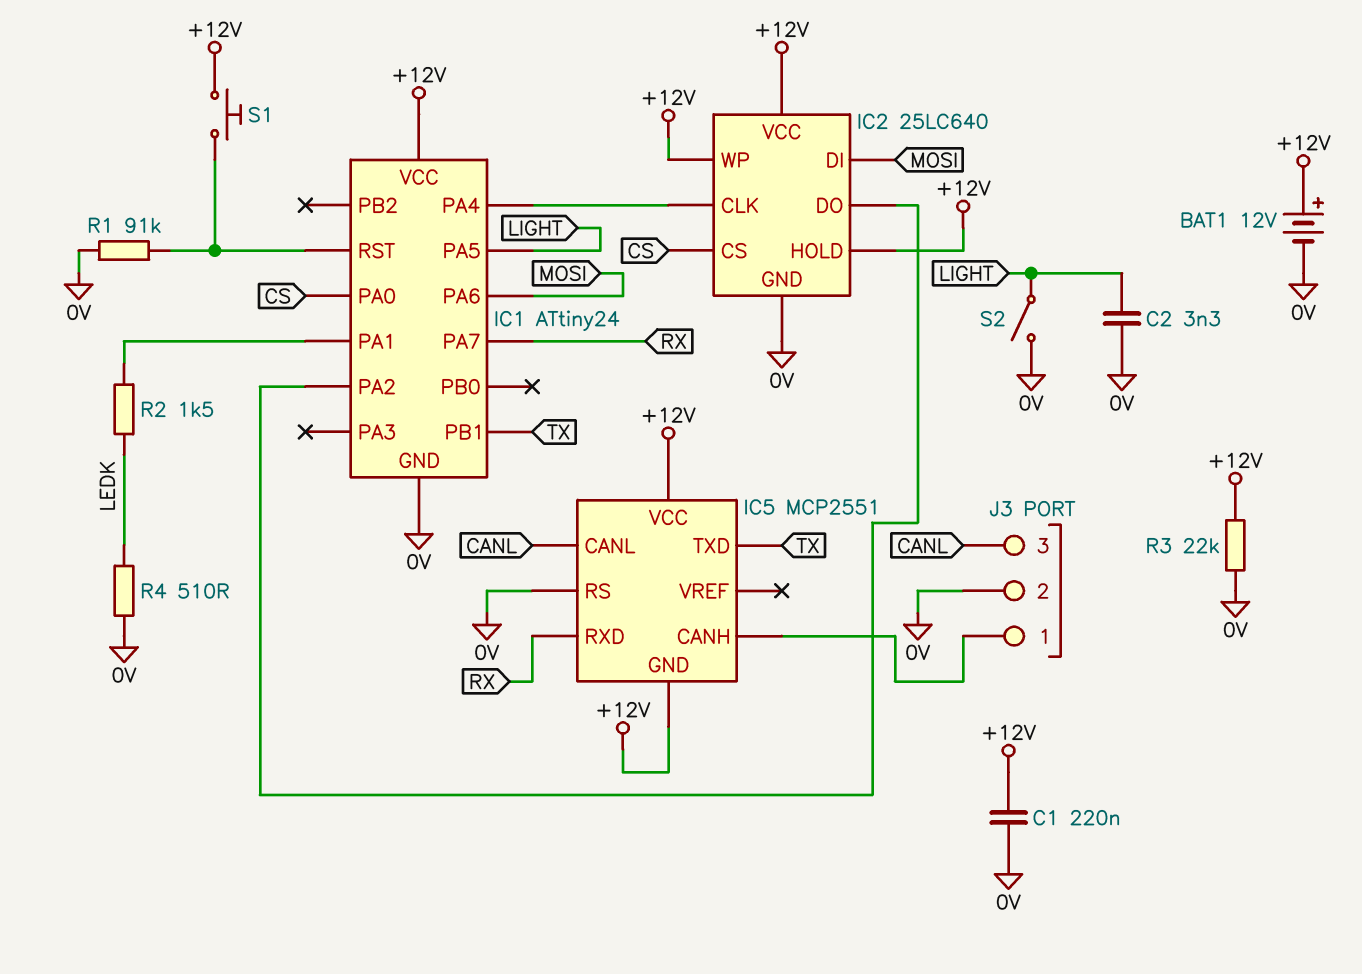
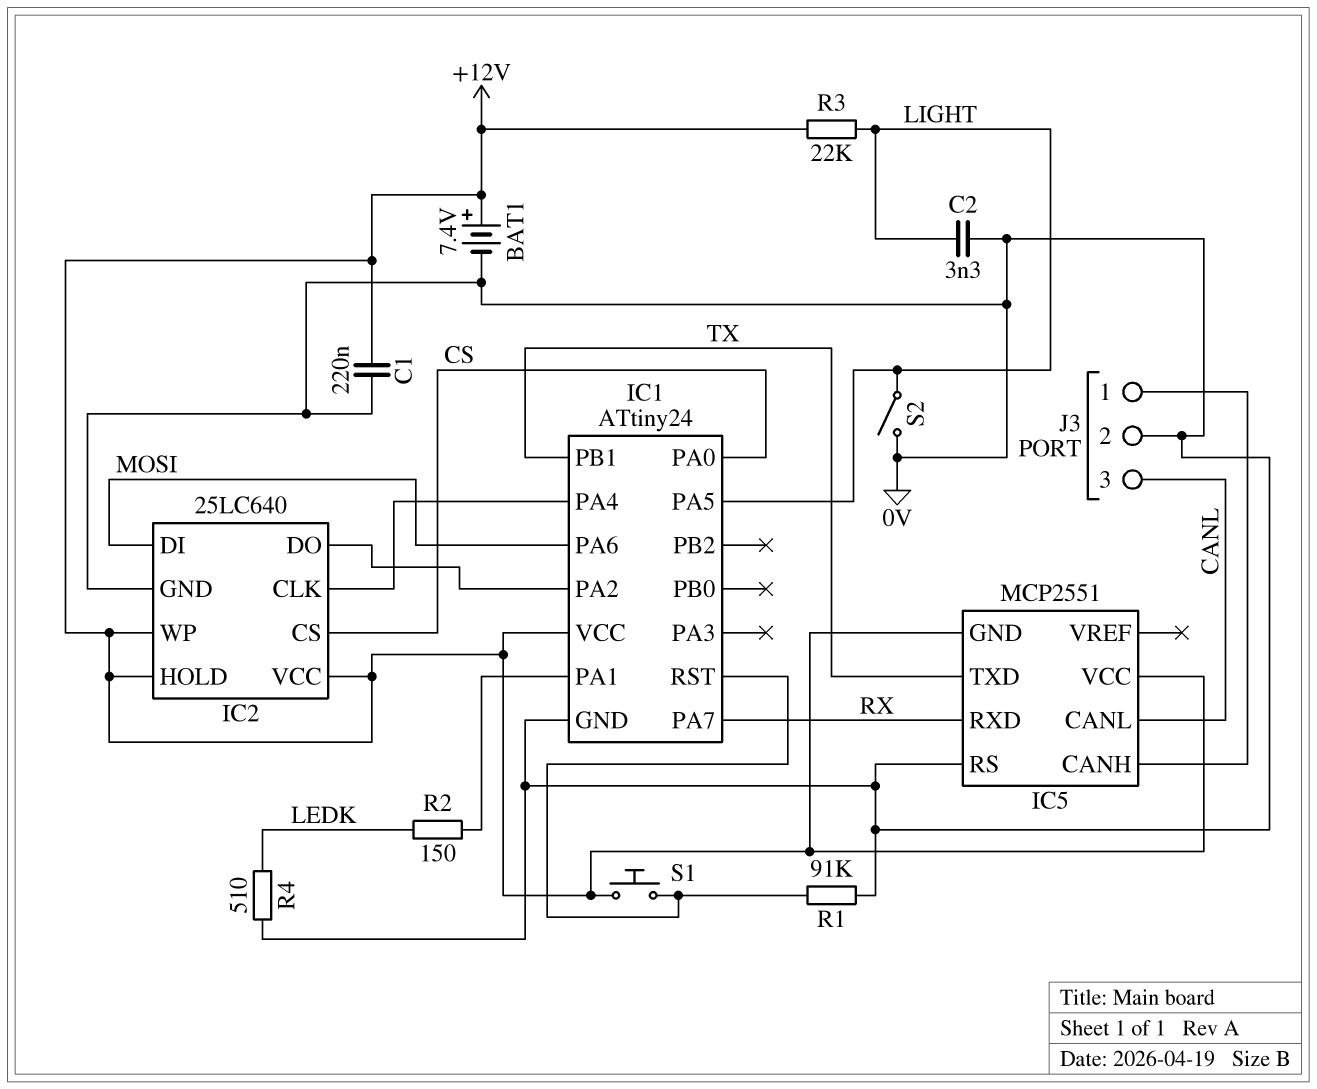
BAT1: 12V (plus +12V, minus 0V) -> 7.4V (plus +12V, minus 0V)
R2: 1.5k (IC1/PA1, LEDK) -> 150 (IC1/PA1, LEDK)
R3: 22k (+12V, 0V) -> 22k (+12V, LIGHT)

